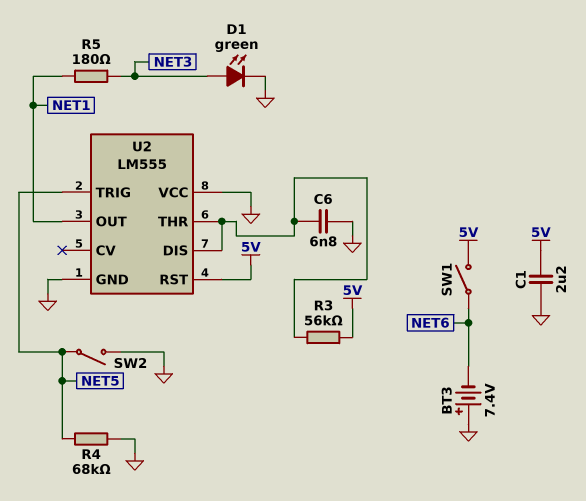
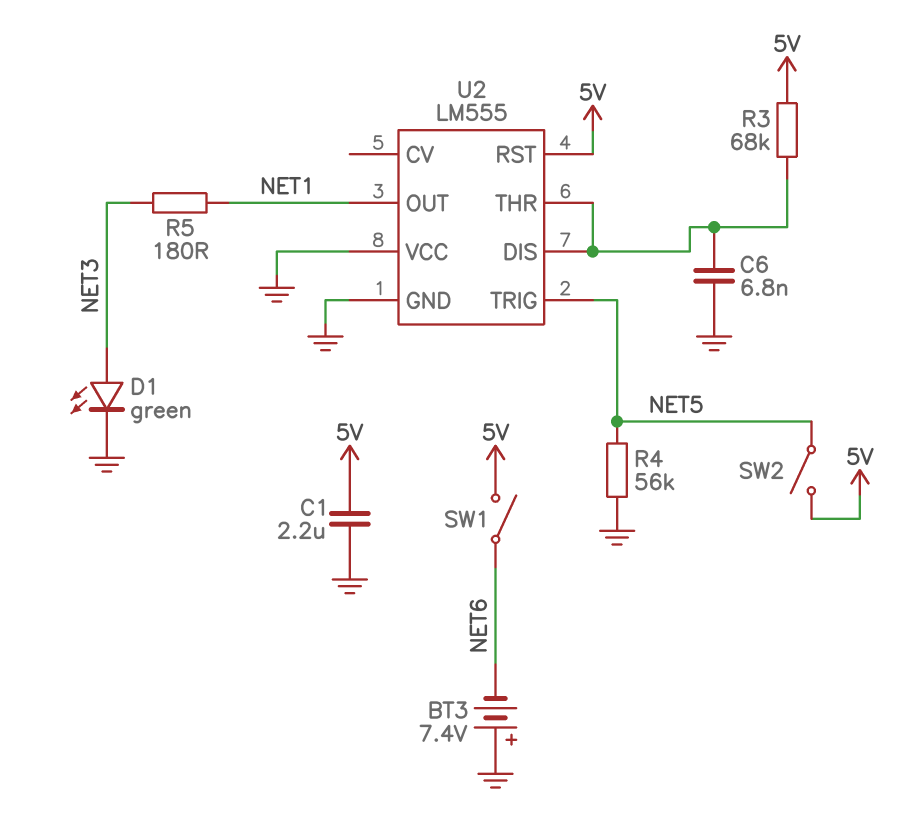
R3: 56k (5V, U2/DIS) -> 68k (5V, U2/DIS)
R4: 68k (GND, NET5) -> 56k (GND, NET5)
SW2: switch (GND, NET5) -> switch (5V, NET5)

